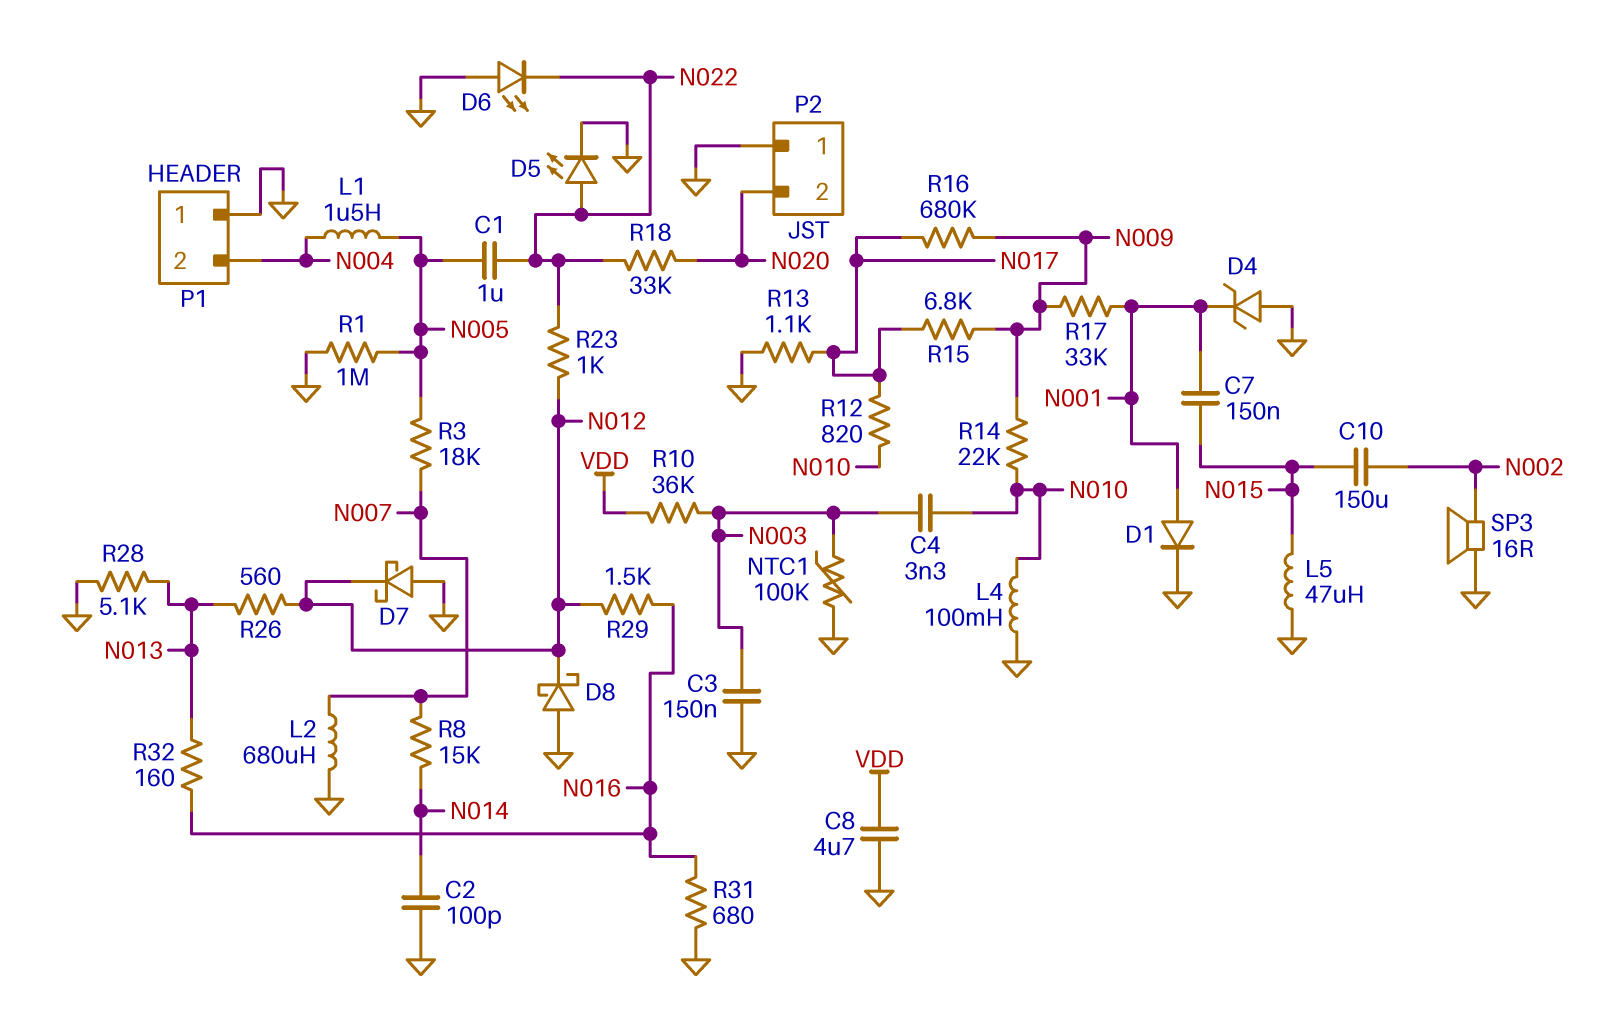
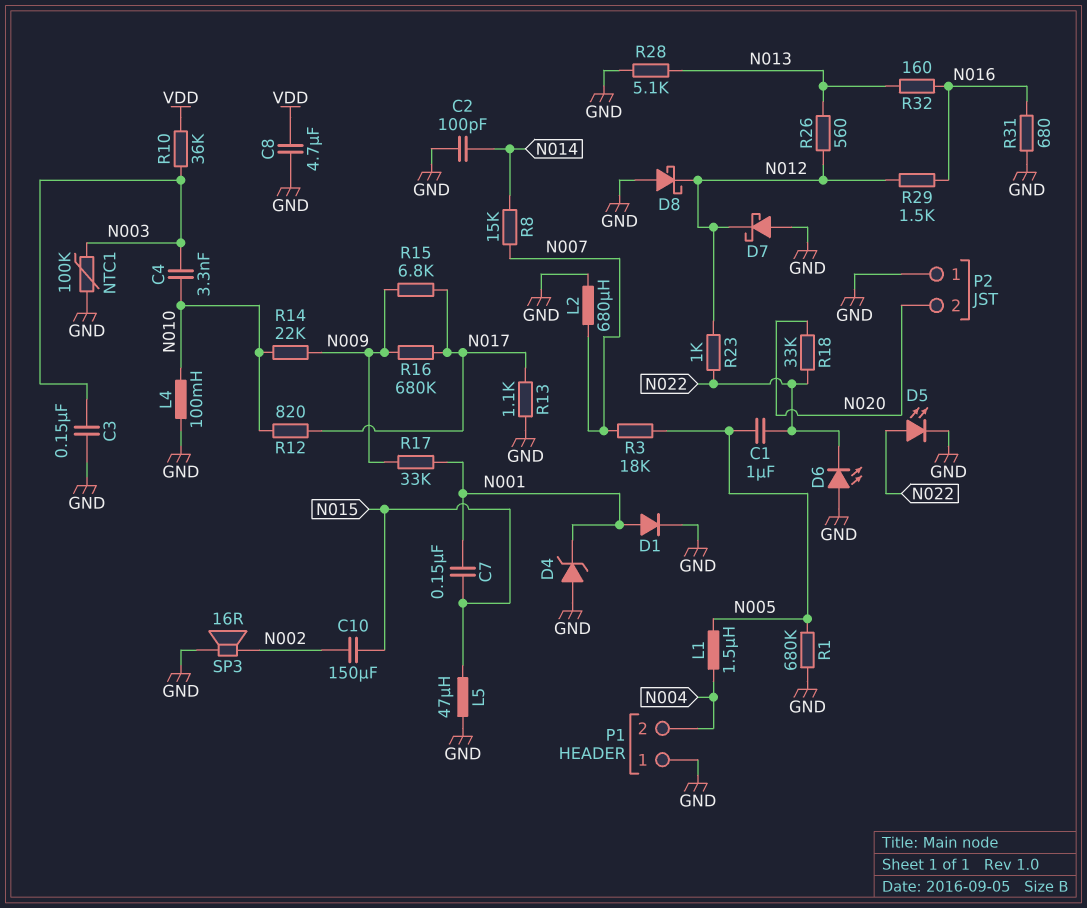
R1: 1M (GND, N005) -> 680k (GND, N005)

